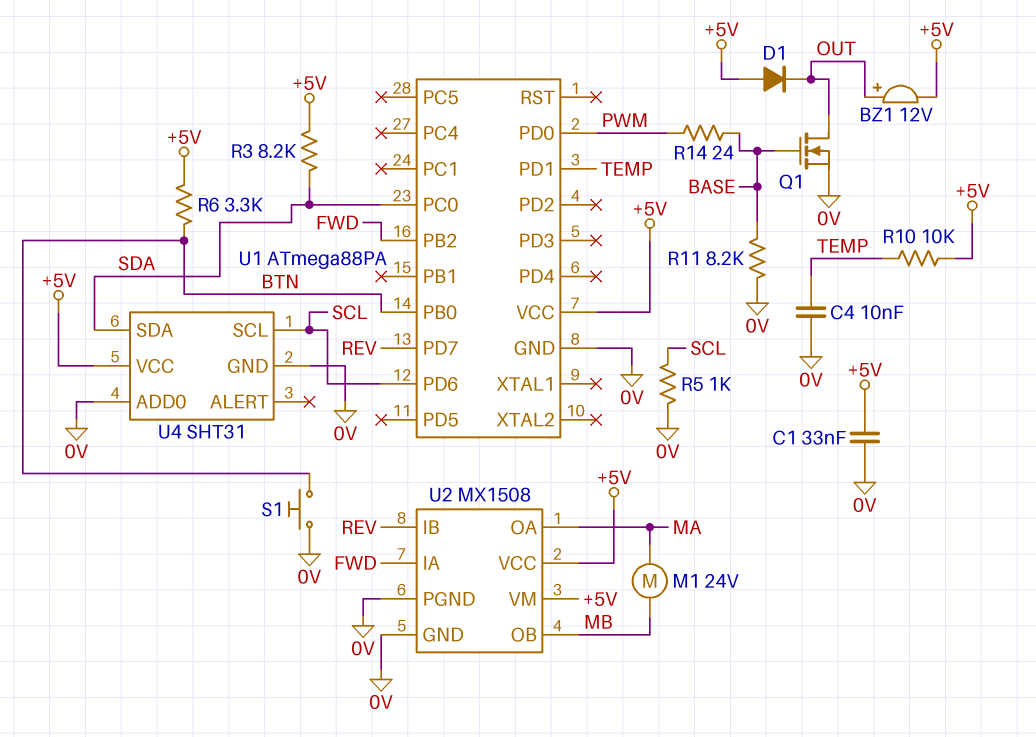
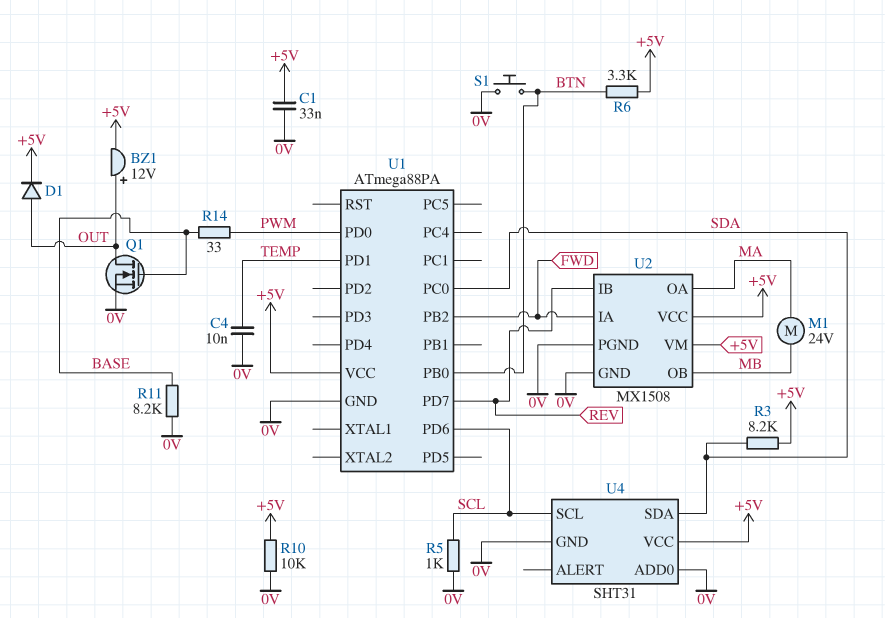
D1: diode (A +5V, K OUT) -> diode (A OUT, K +5V)
R10: 10k (+5V, TEMP) -> 10k (+5V, 0V)
R14: 24 (BASE, PWM) -> 33 (BASE, PWM)

